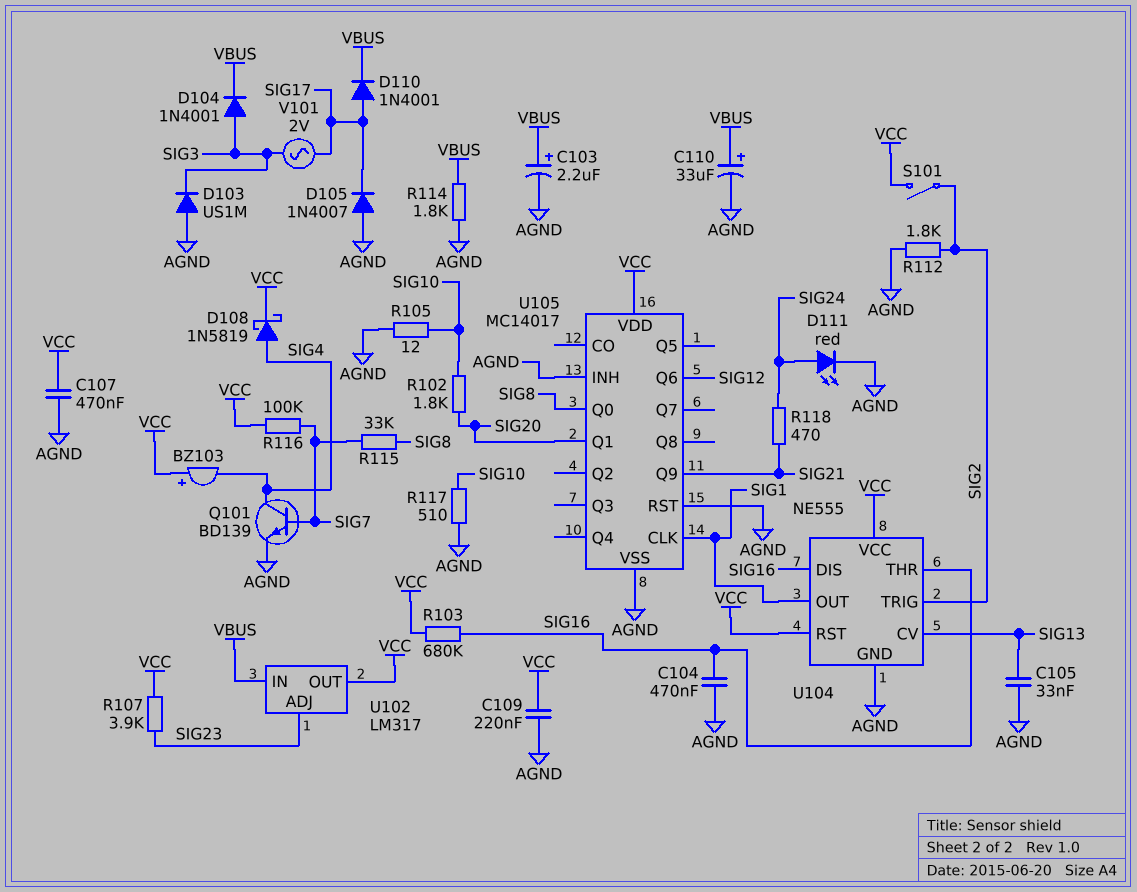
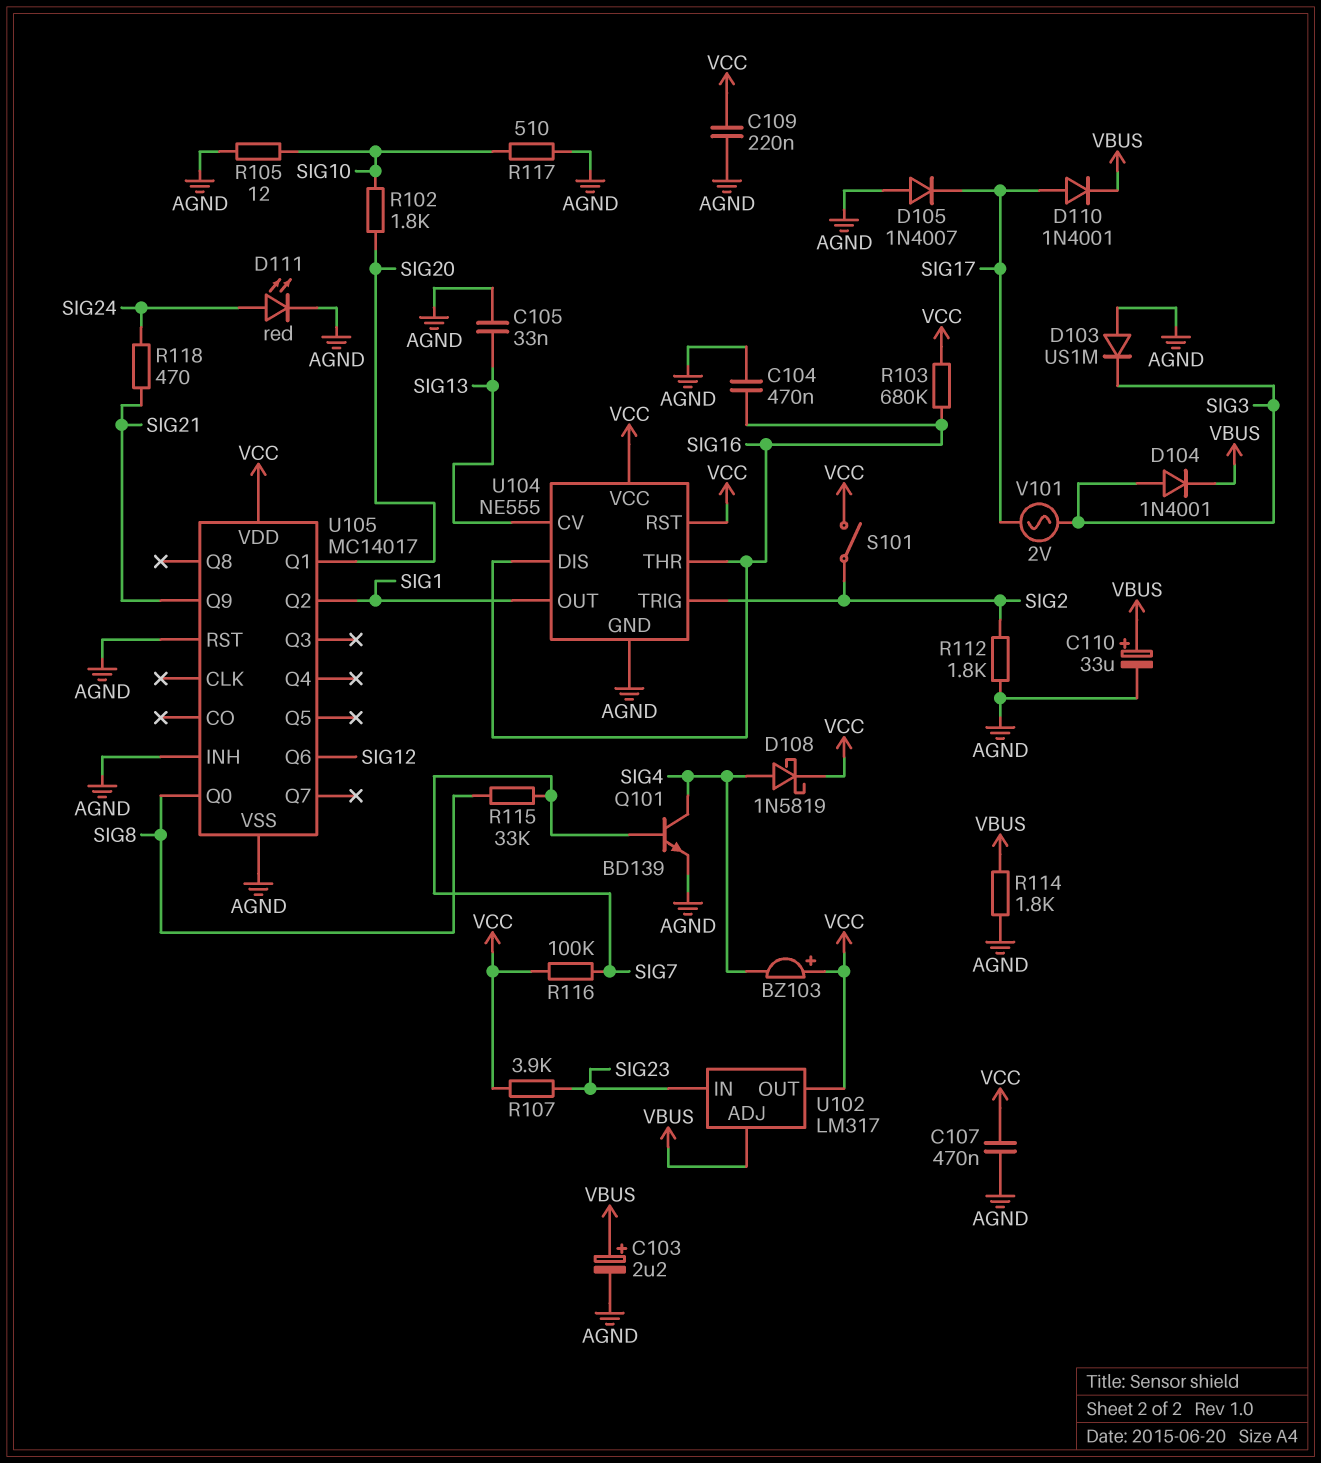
U102 pin ADJ: SIG23 -> VBUS
U102 pin IN: VBUS -> SIG23
U105 pin CLK: SIG1 -> none
U105 pin Q2: none -> SIG1

